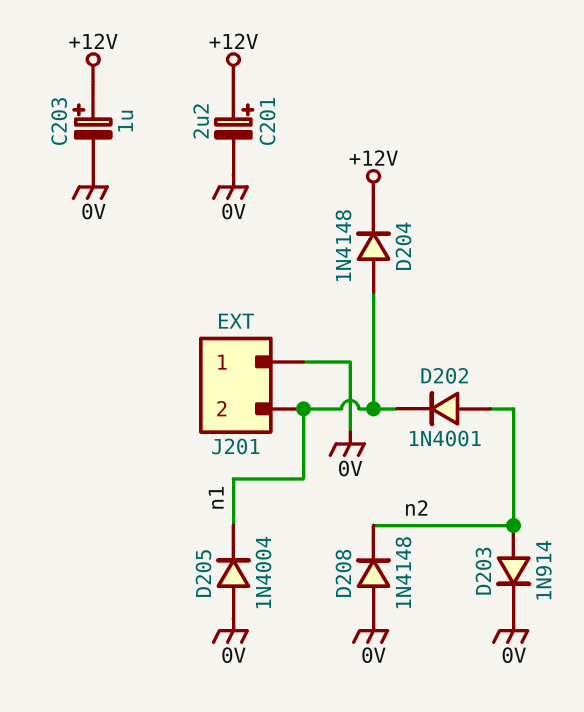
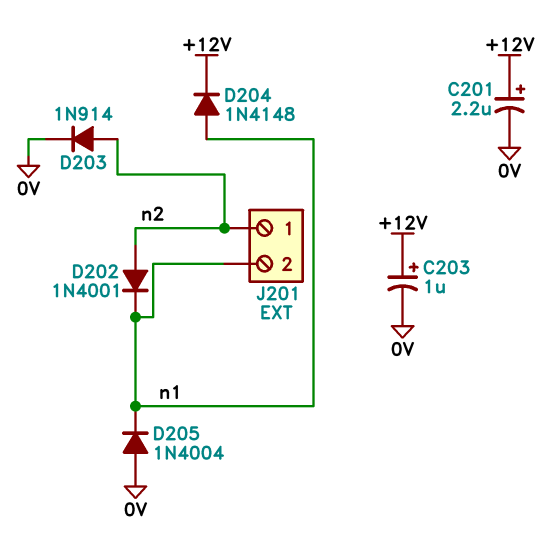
D208: diode 1N4148 (A 0V, K n2) -> none
J201 pin 1: 0V -> n2

